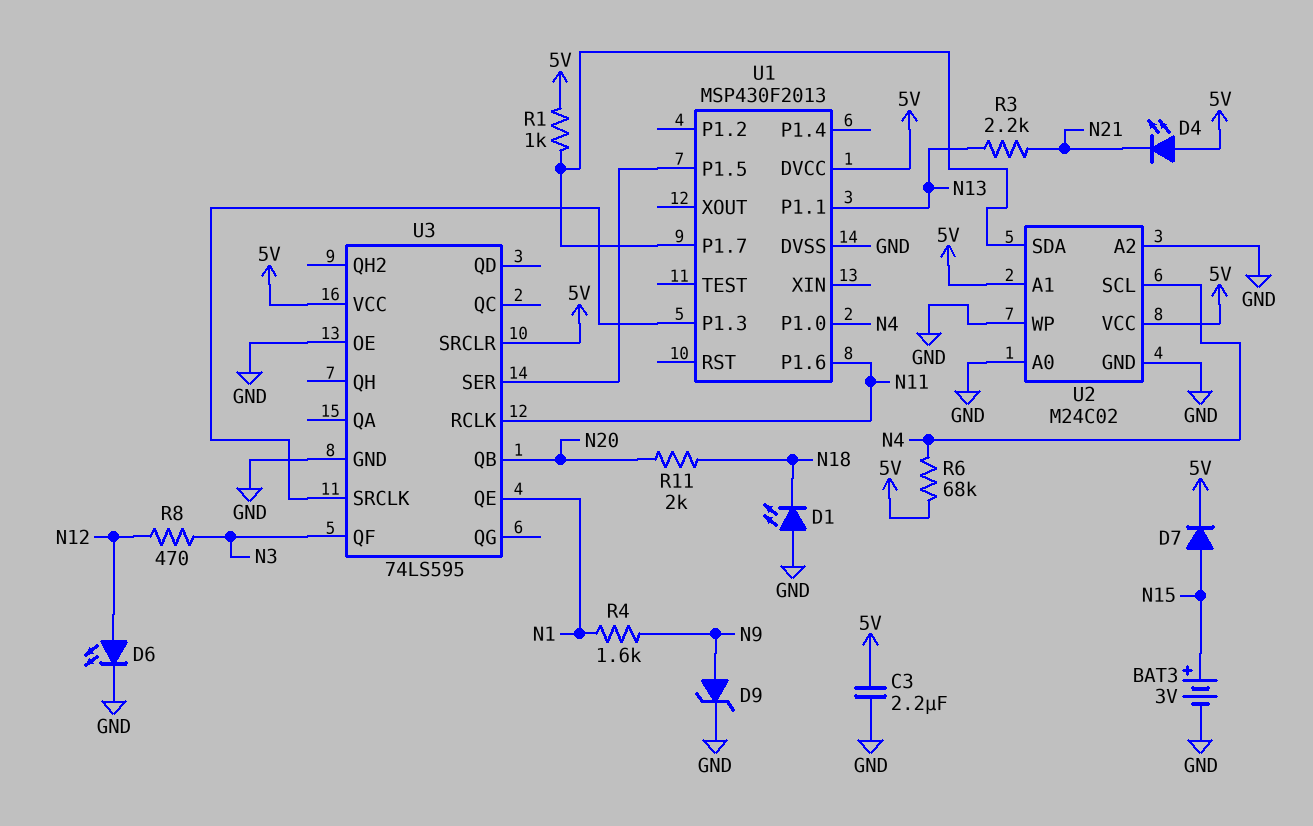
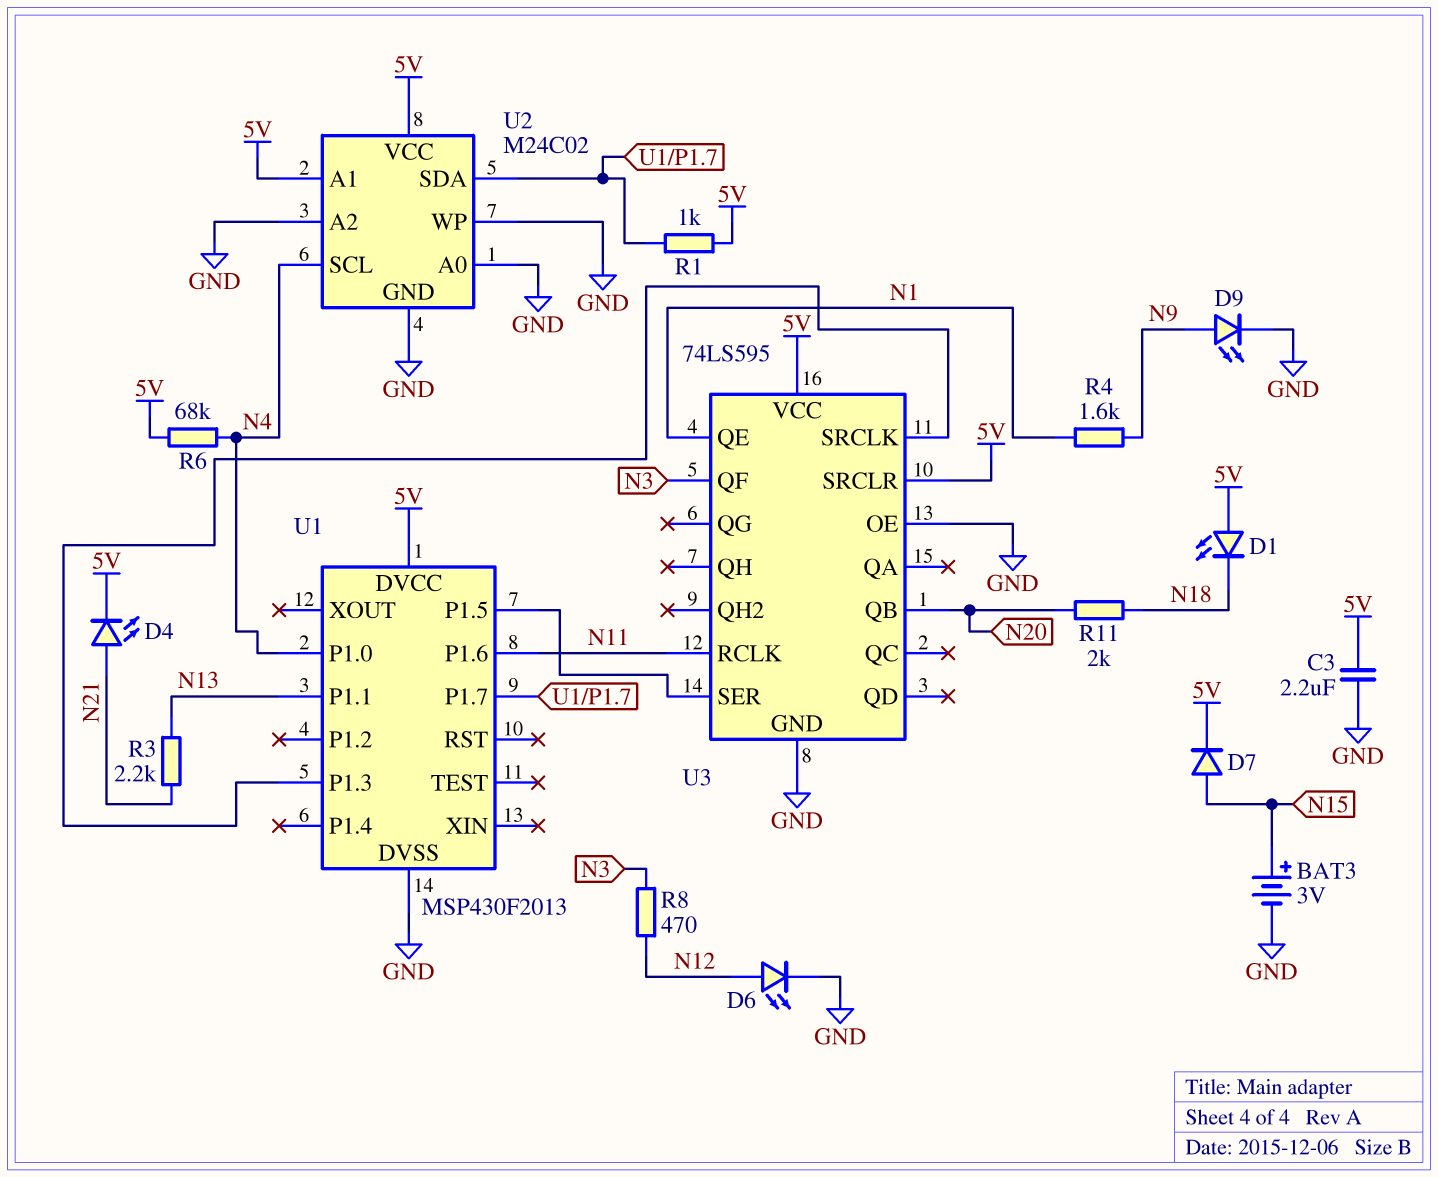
D1: LED (A GND, K N18) -> LED (A 5V, K N18)
D4: LED (A 5V, K N21) -> LED (A N21, K 5V)
D9: zener (A N9, K GND) -> LED (A N9, K GND)

